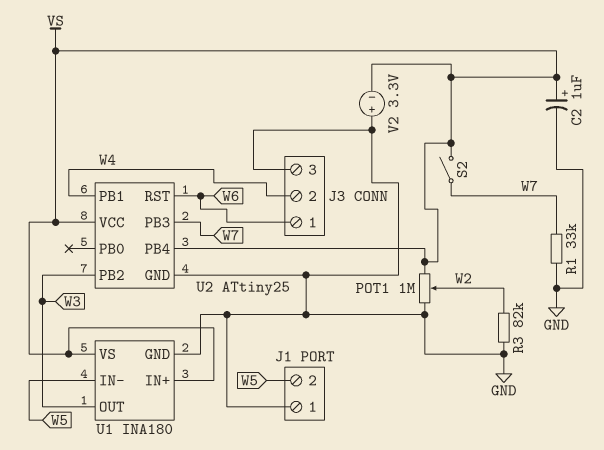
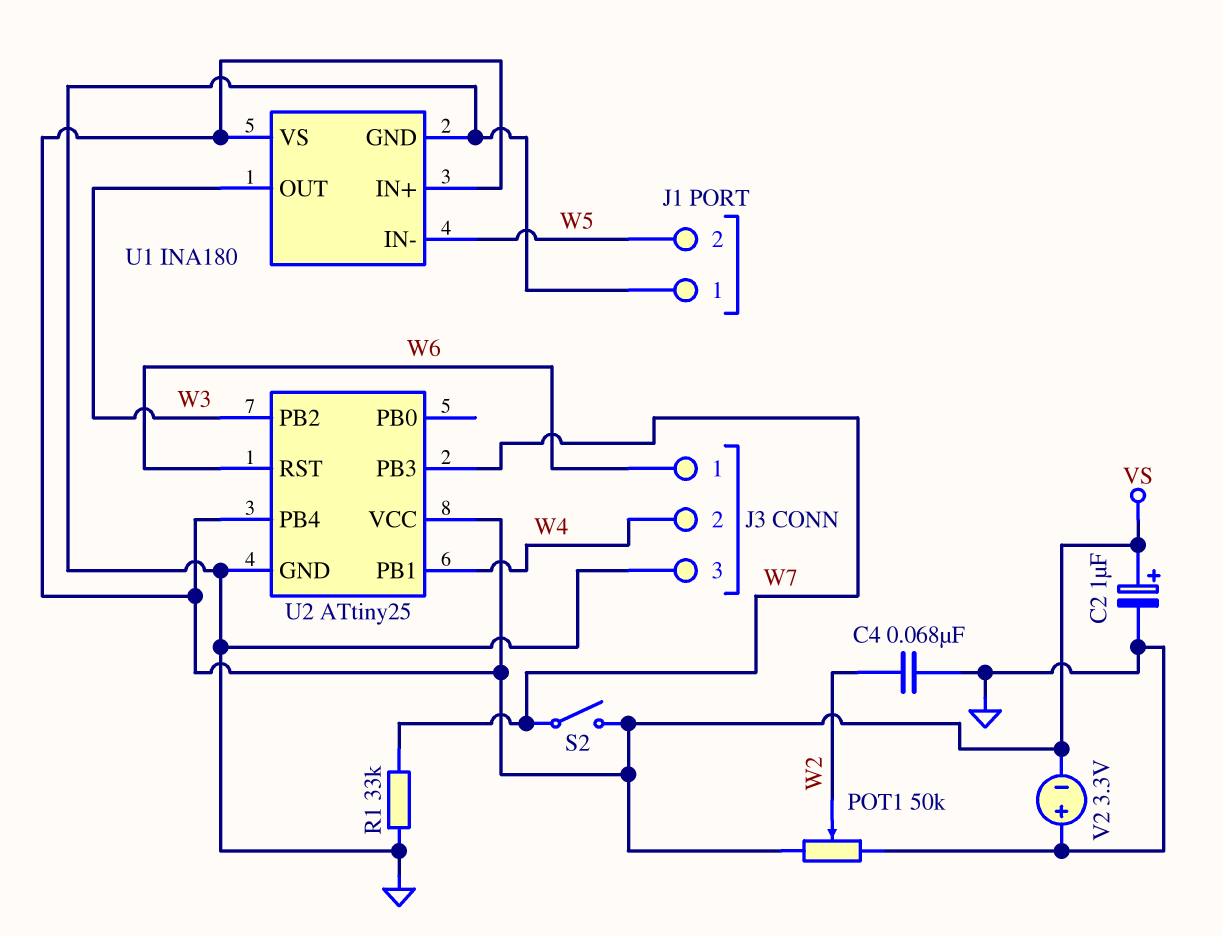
C4: none -> 68nF (GND, W2)
POT1: 1M (GND, VS, wiper W2) -> 50k (GND, VS, wiper W2)
R3: 82k (GND, W2) -> none

